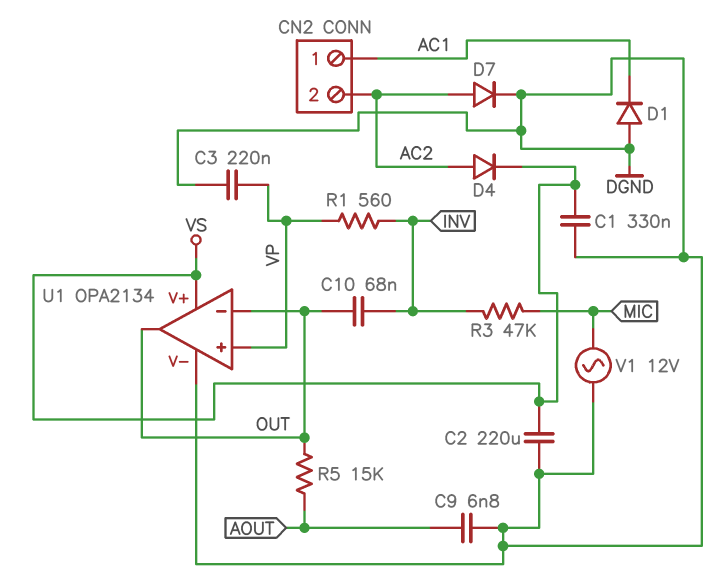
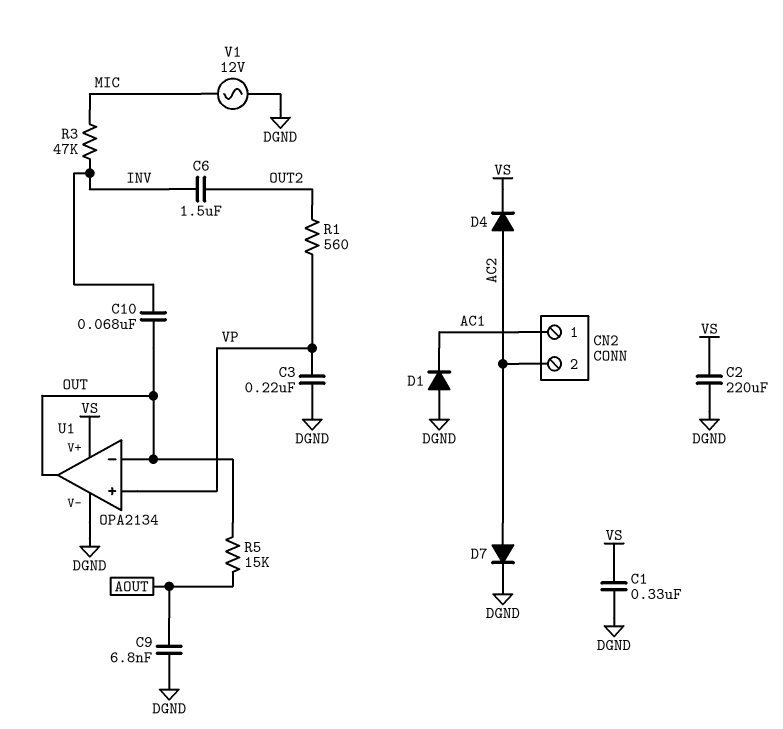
C6: none -> 1.5uF (INV, OUT2)
R1: 560 (INV, VP) -> 560 (OUT2, VP)

